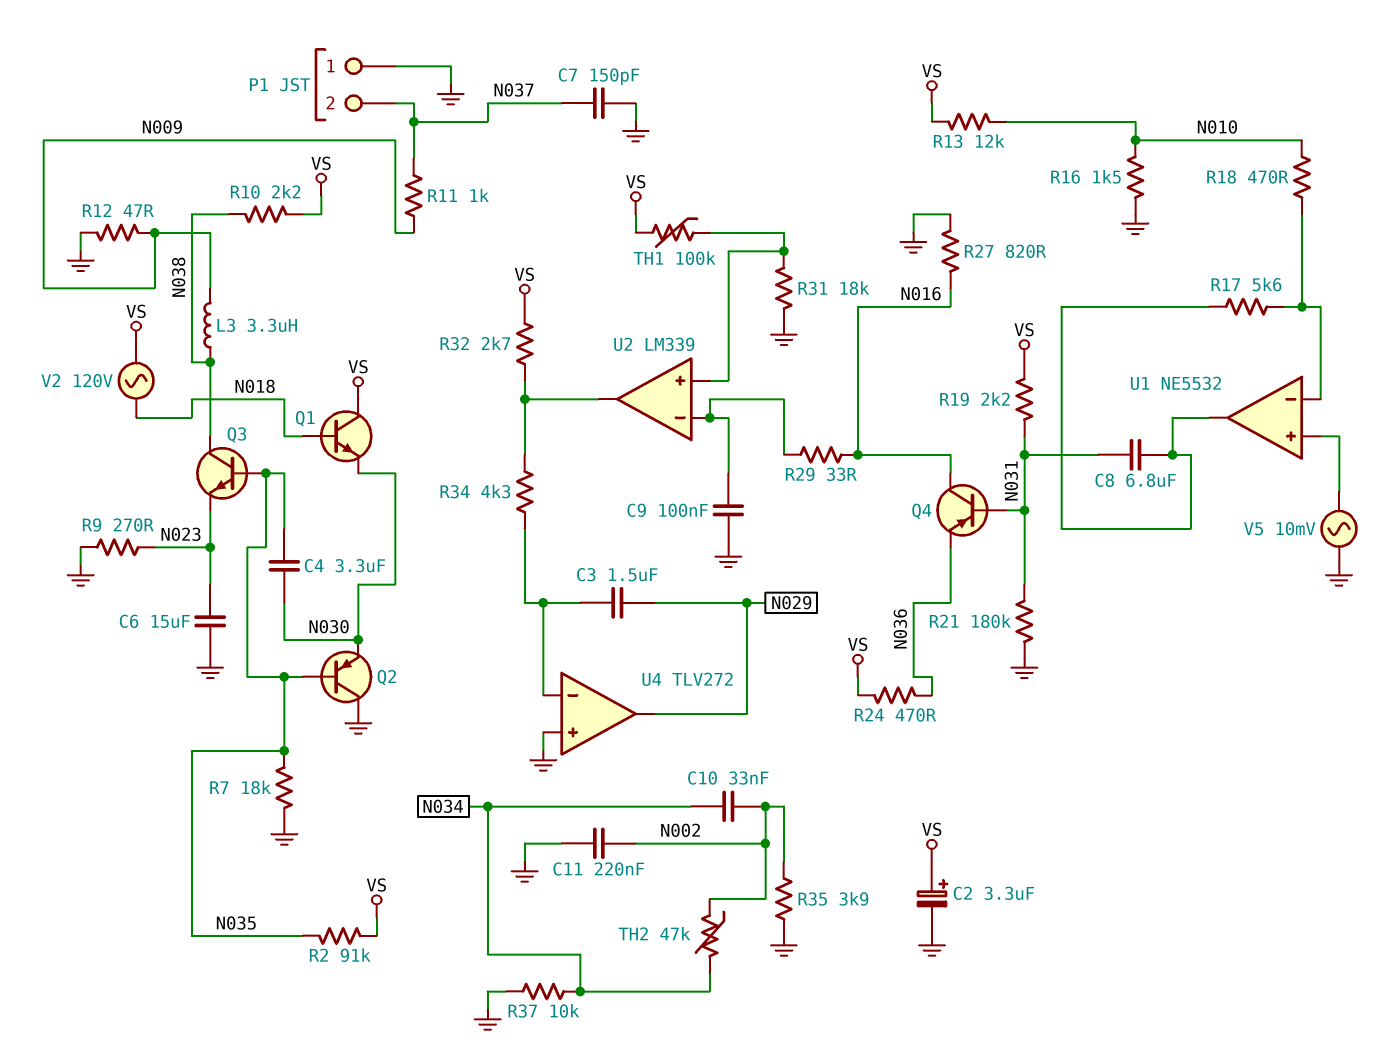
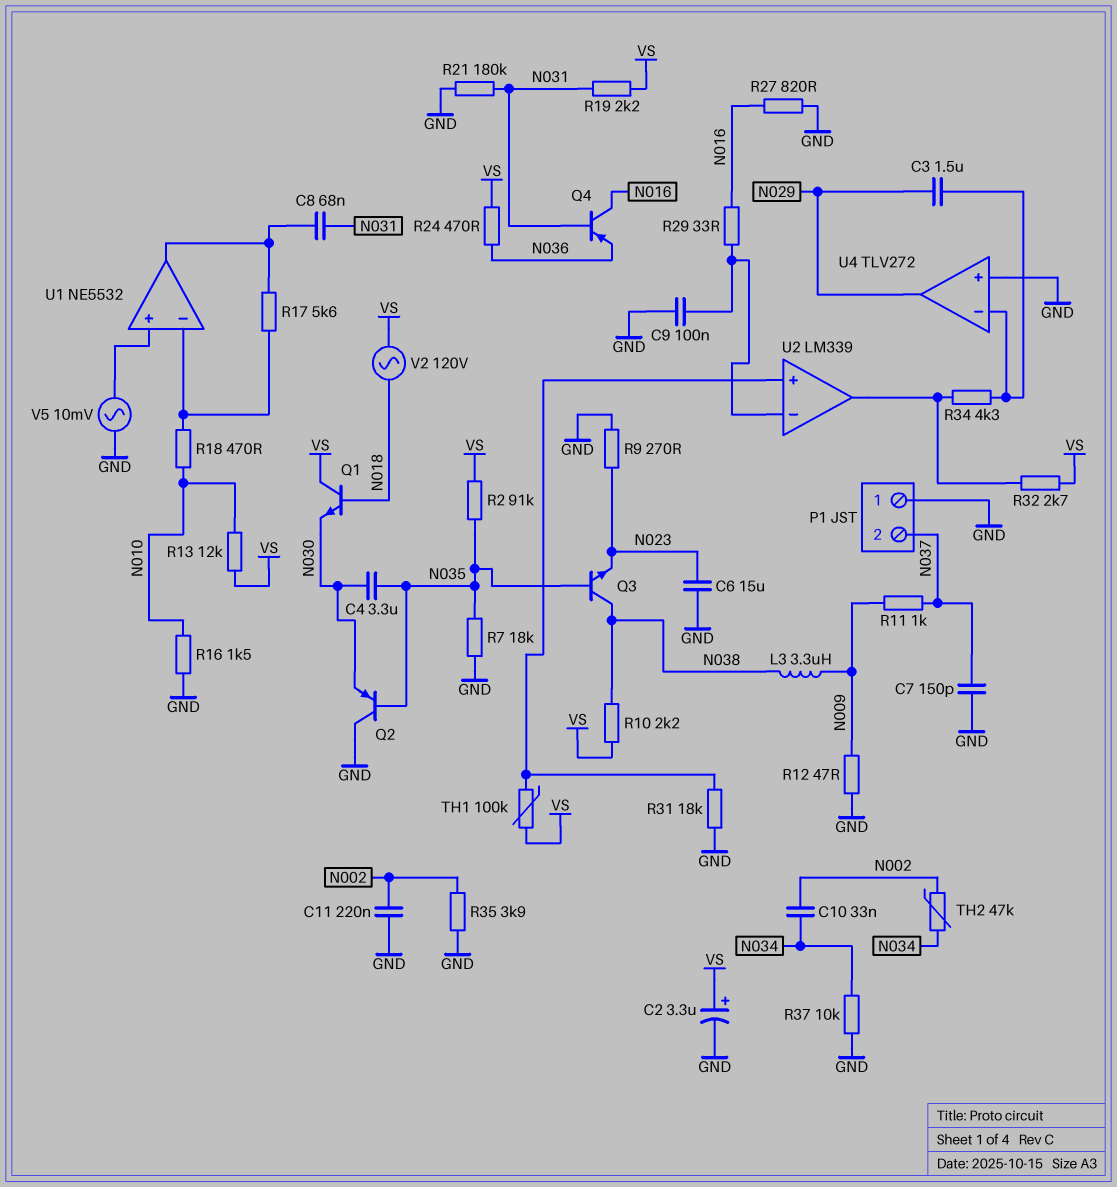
C8: 6.8uF (N031, U1/out) -> 68nF (N031, U1/out)

